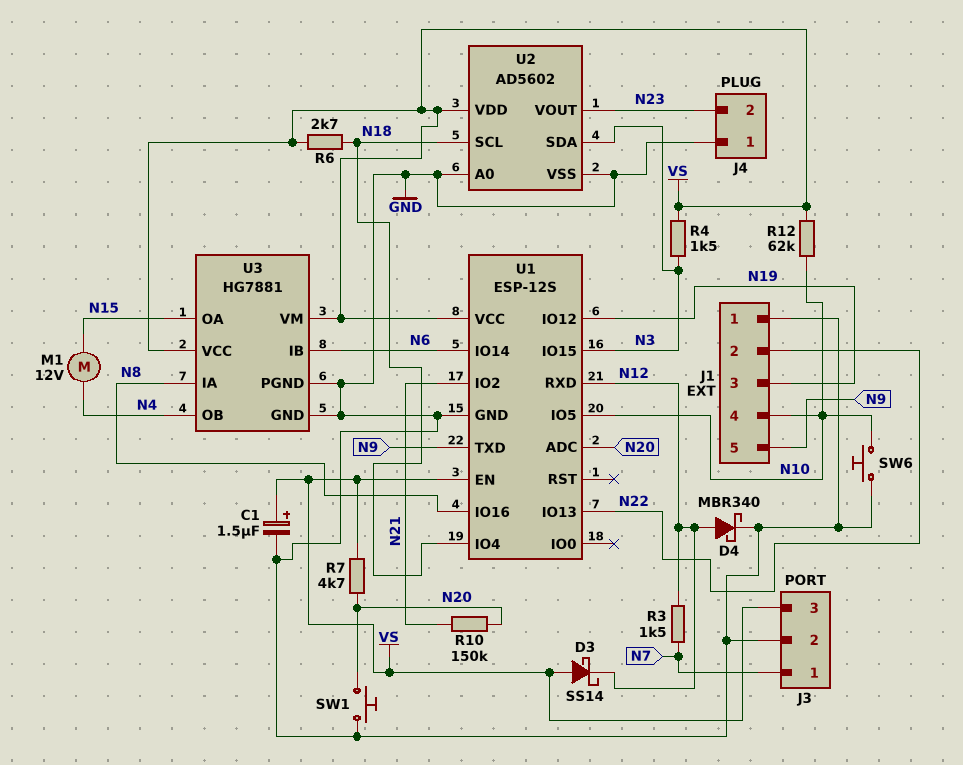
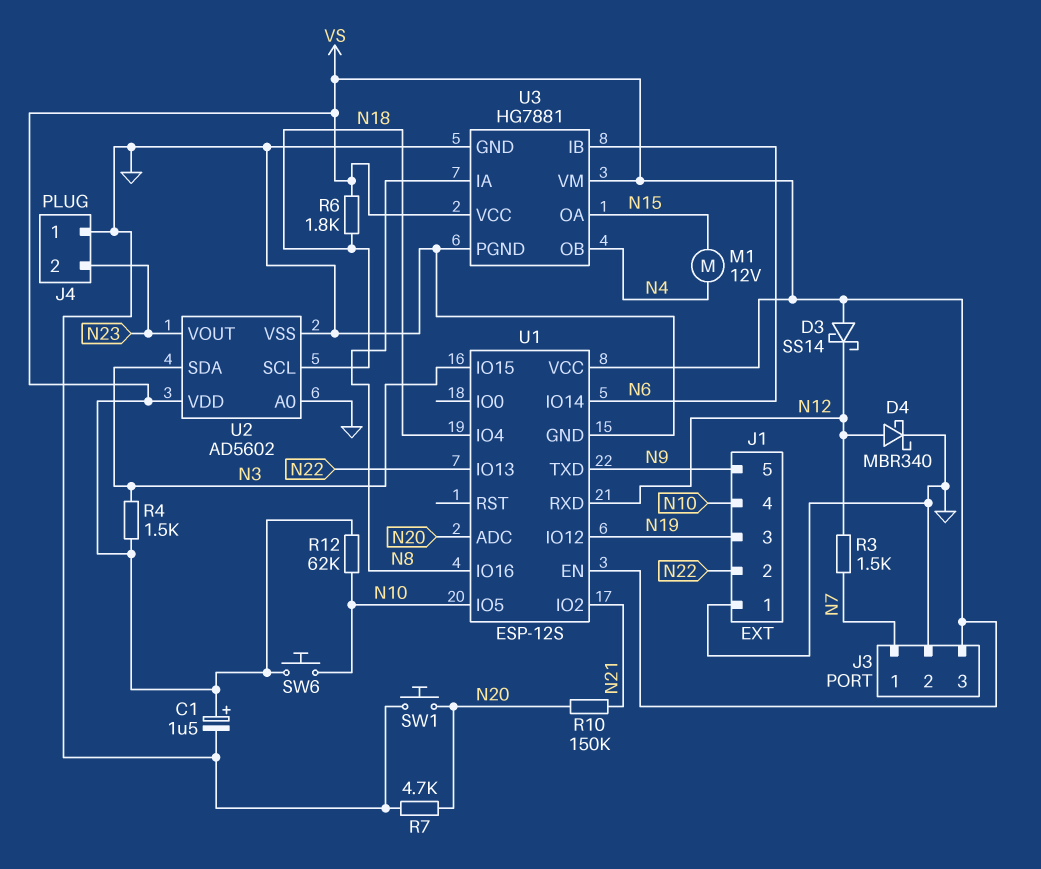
R6: 2.7k (N18, VS) -> 1.8k (N18, VS)
R7: 4.7k (N20, VS) -> 4.7k (GND, N20)
SW6: button (GND, N10) -> button (N10, VS)

